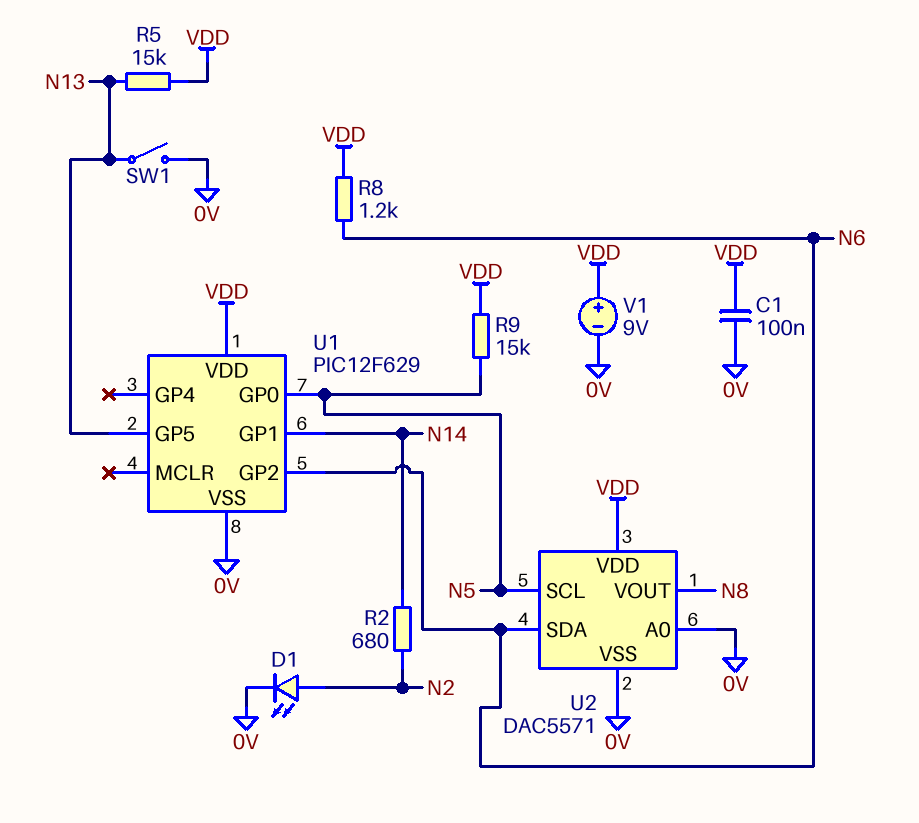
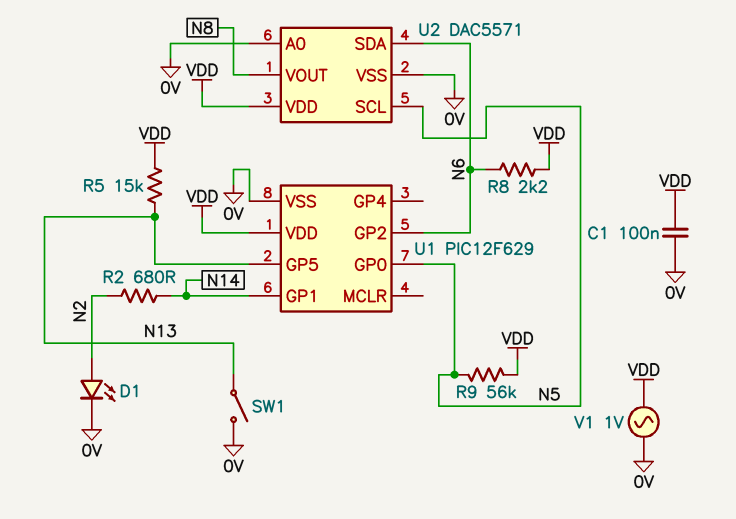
R8: 1.2k (N6, VDD) -> 2.2k (N6, VDD)
R9: 15k (N5, VDD) -> 56k (N5, VDD)
V1: 9V (plus VDD, minus 0V) -> AC 1V (0V, VDD)

